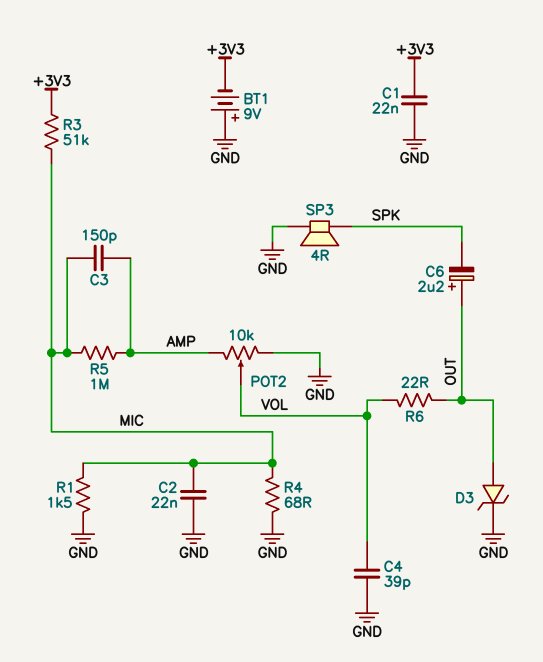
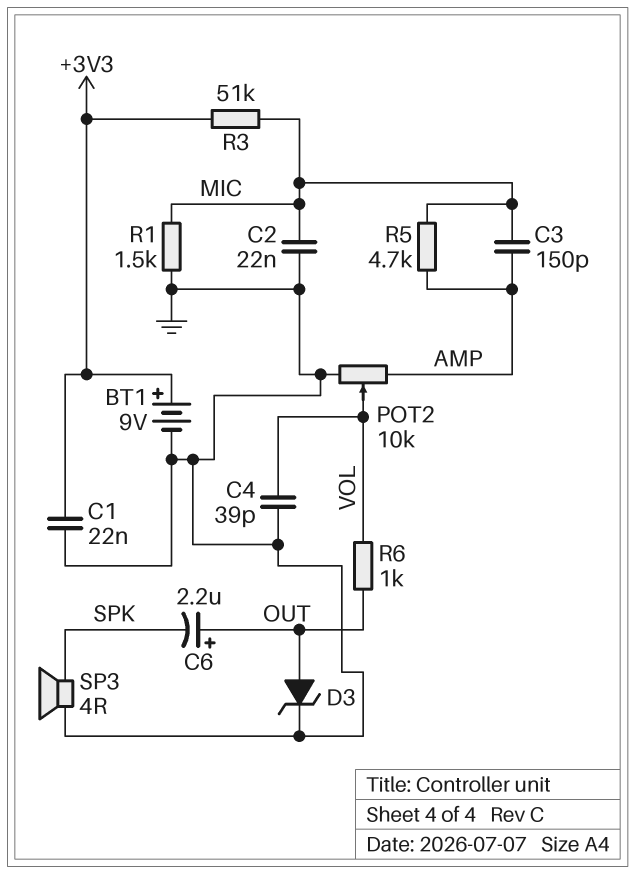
BT1: 9V (plus GND, minus +3V3) -> 9V (plus +3V3, minus GND)
R4: 68 (GND, MIC) -> none
R5: 1M (AMP, MIC) -> 4.7k (AMP, MIC)
R6: 22 (OUT, VOL) -> 1k (OUT, VOL)

